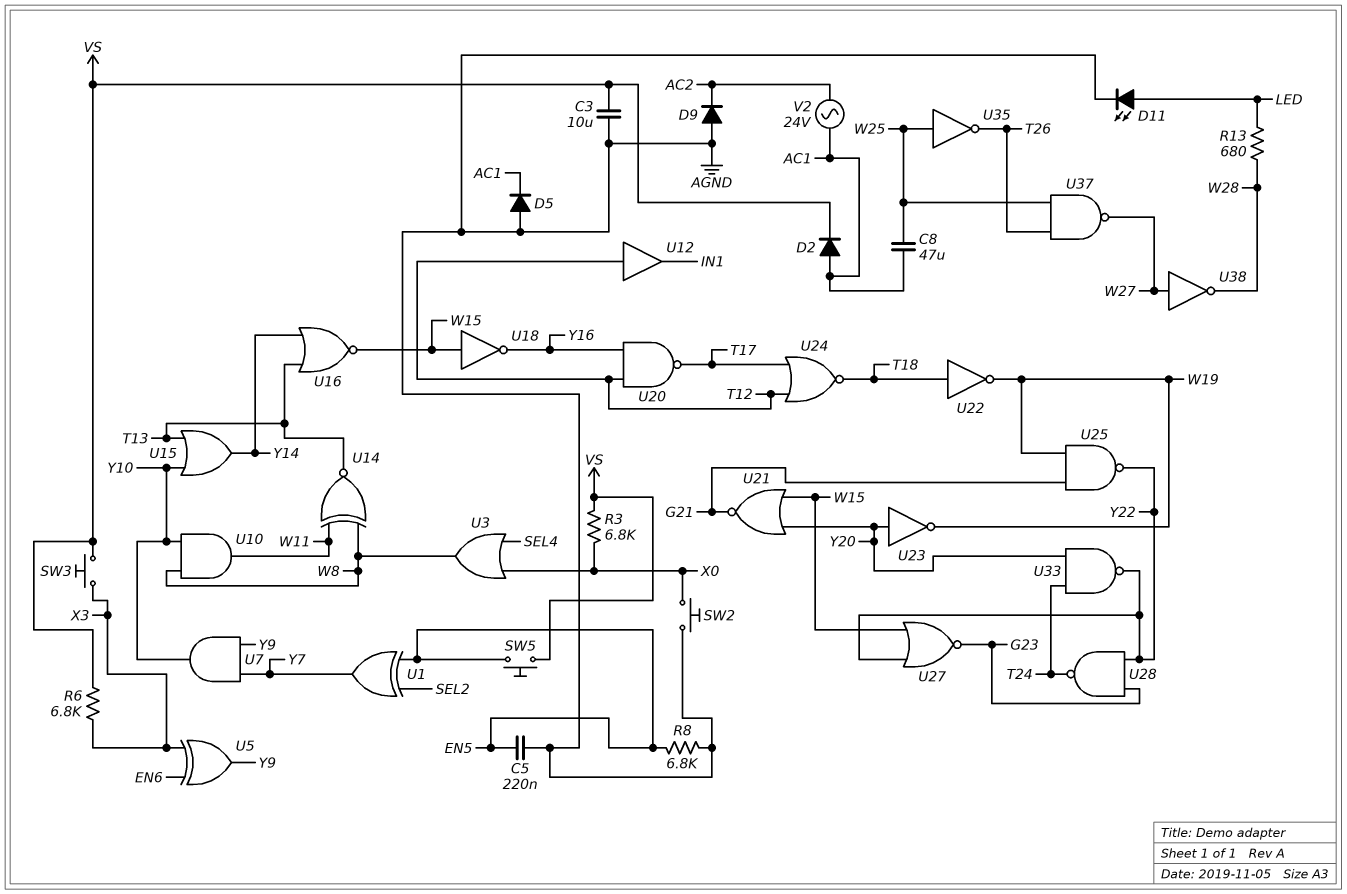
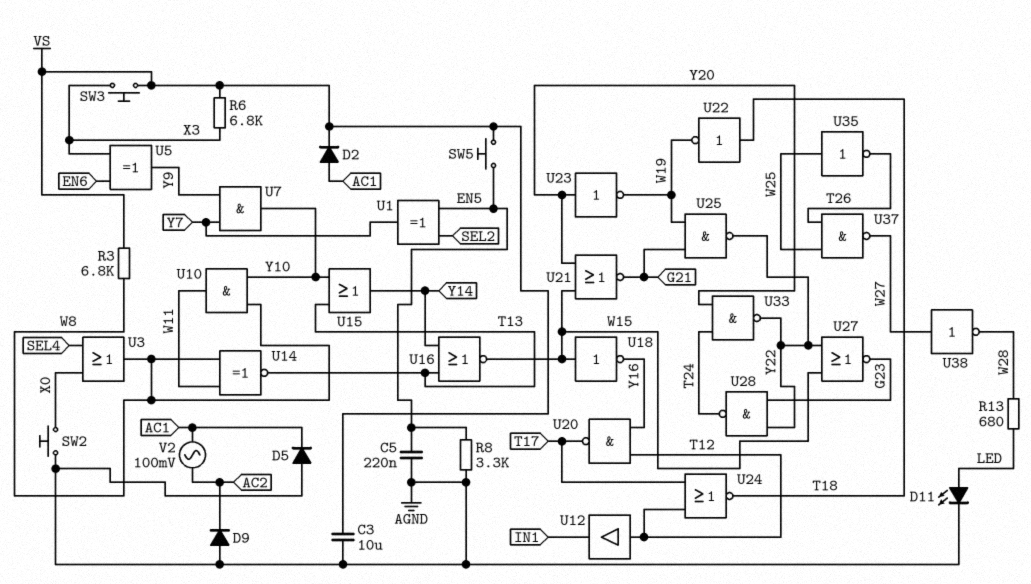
C8: 47uF (AC1, W25) -> none
R3: 6.8k (VS, X0) -> 6.8k (VS, W8)
R8: 6.8k (AGND, EN5) -> 3.3k (AGND, EN5)
V2: AC 24V (AC1, AC2) -> AC 100mV (AC1, AC2)

